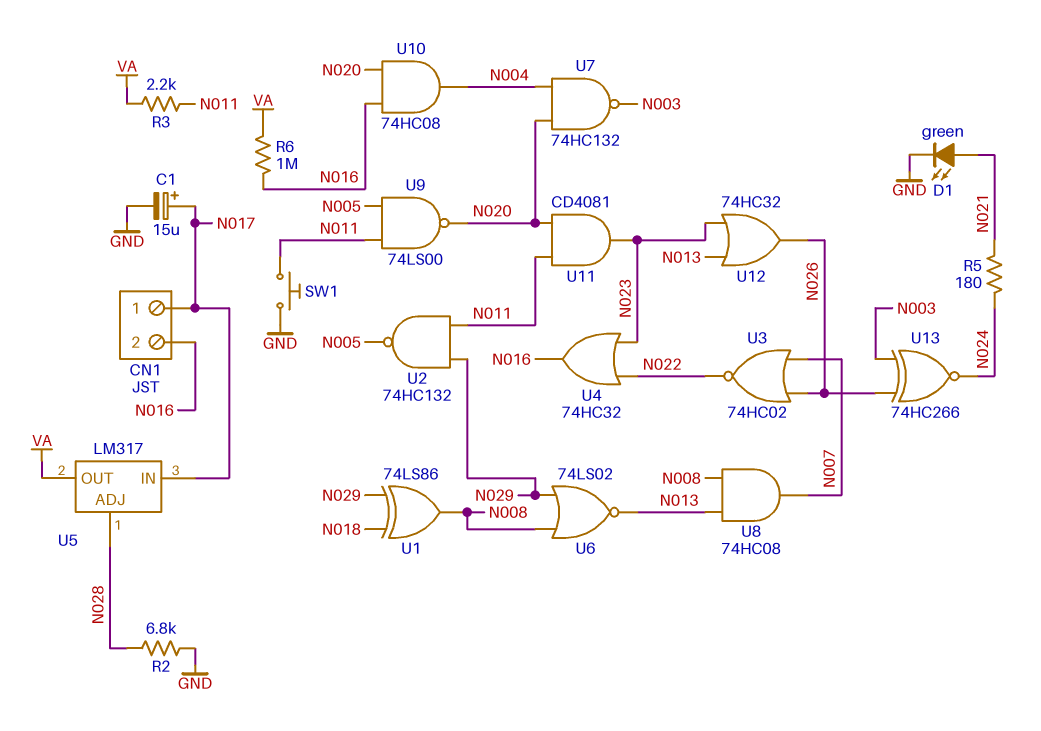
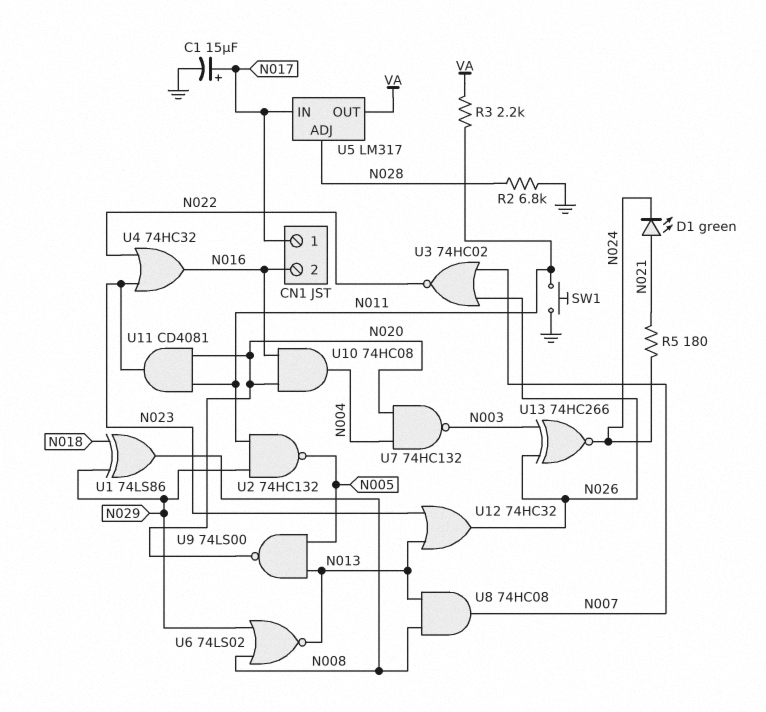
D1: LED green (A N021, K GND) -> LED green (A N021, K N024)
R6: 1M (N016, VA) -> none
U9: NAND 74LS00 (in N005, in N011, out N020) -> NAND 74LS00 (in N005, in N013, out N020)

